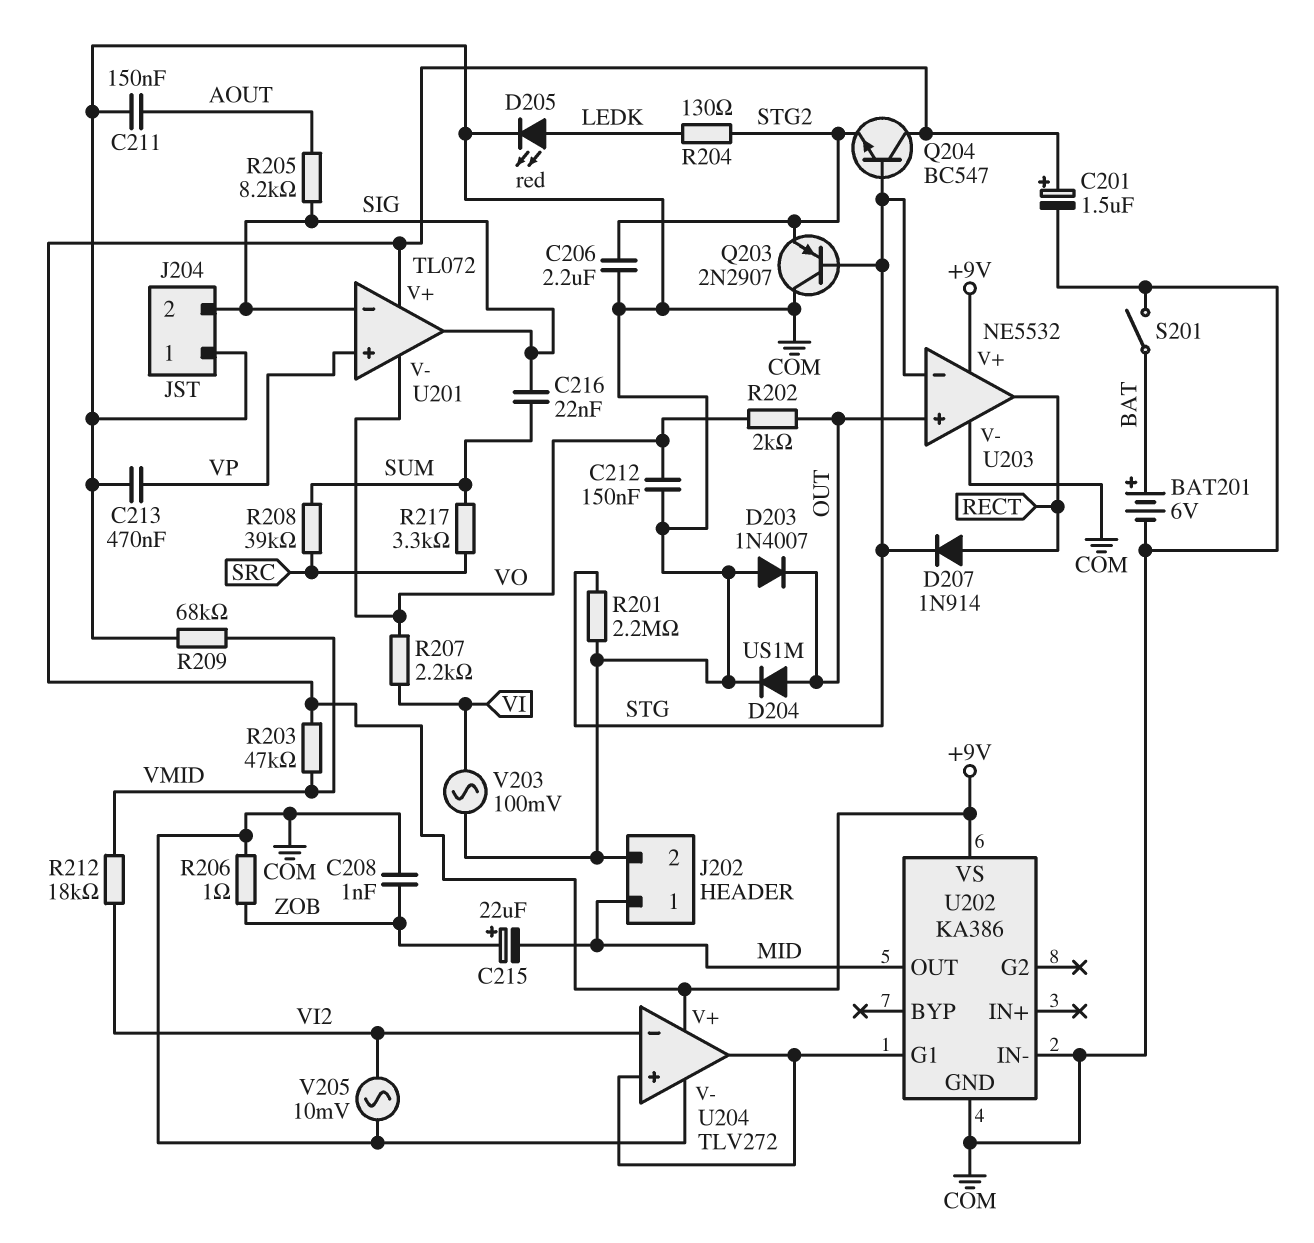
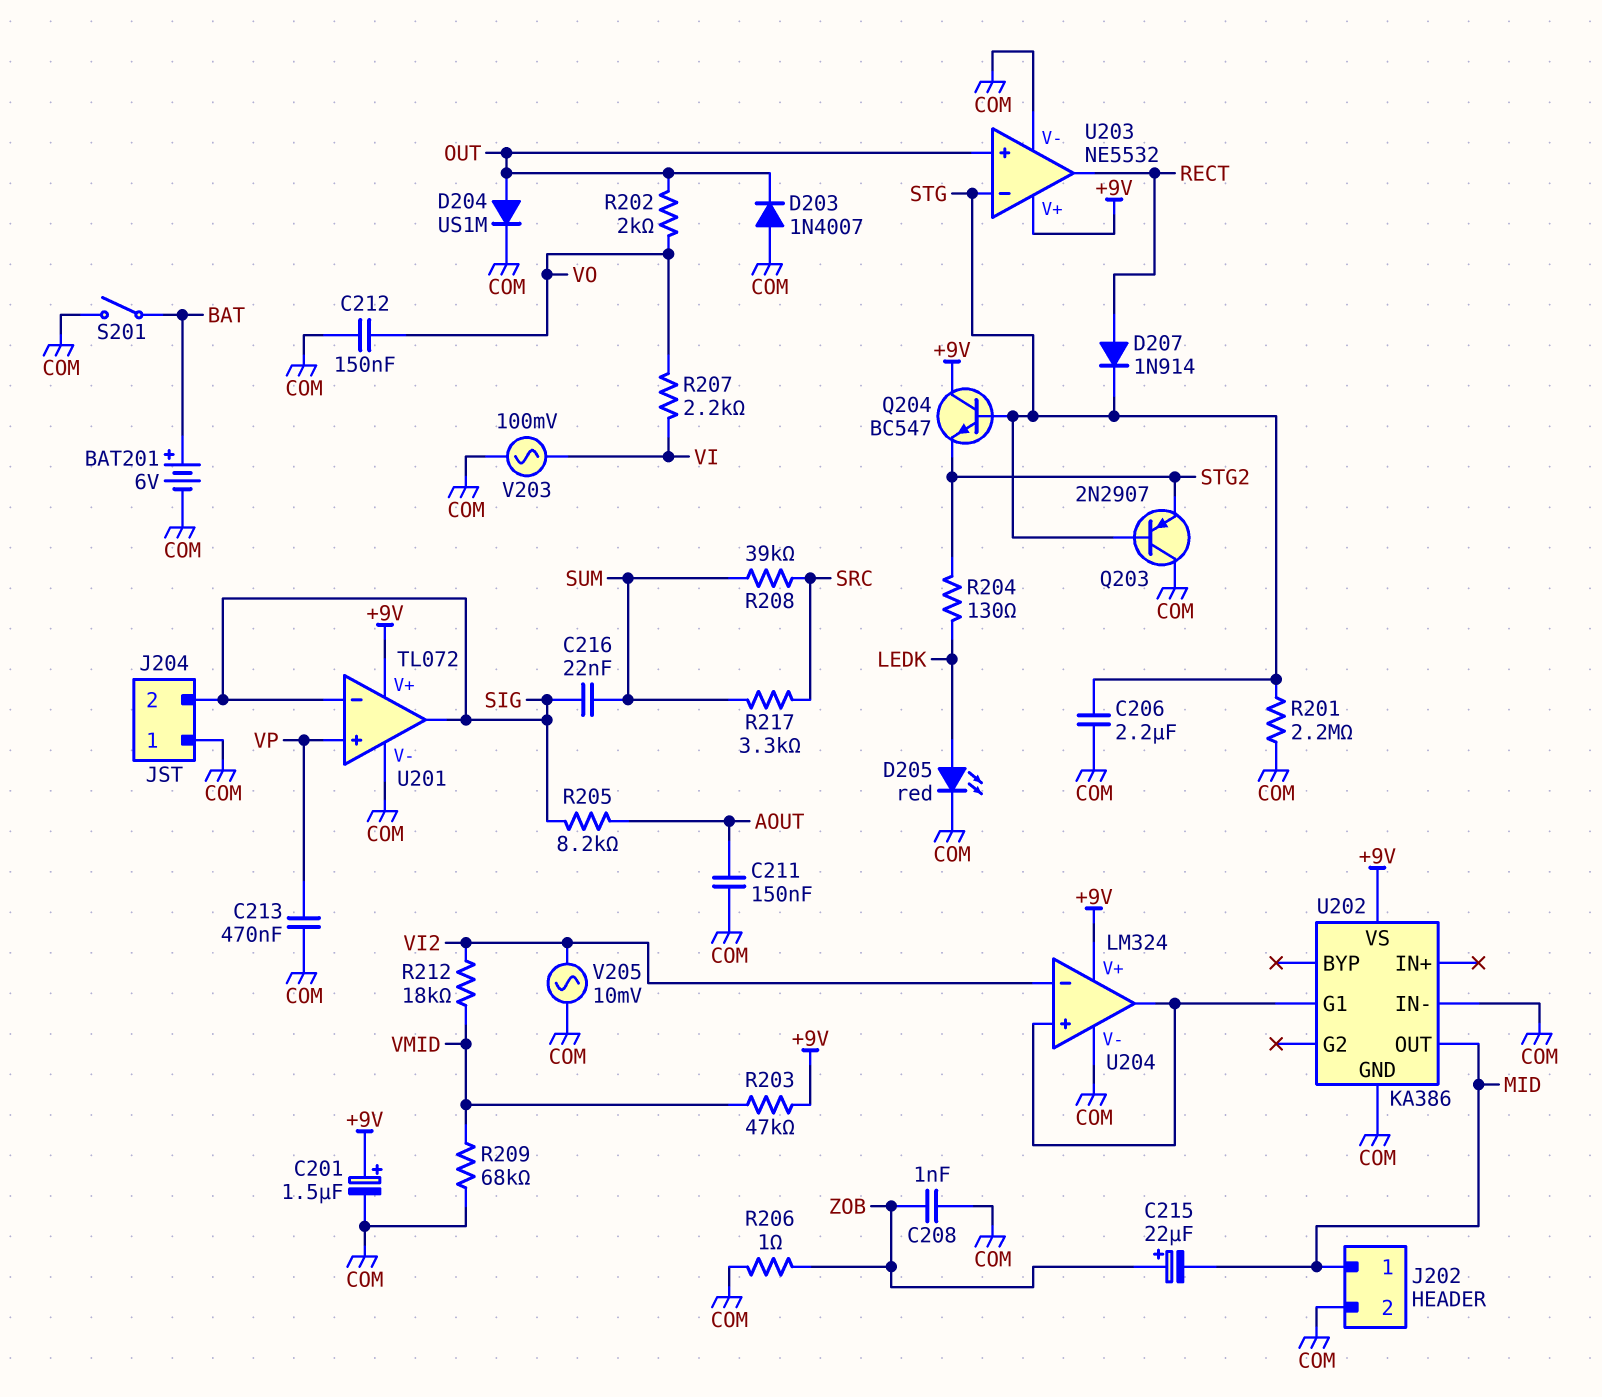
C206: 2.2uF (COM, STG2) -> 2.2uF (COM, STG)
U201 pin V-: VO -> COM
U204: TLV272 -> LM324

